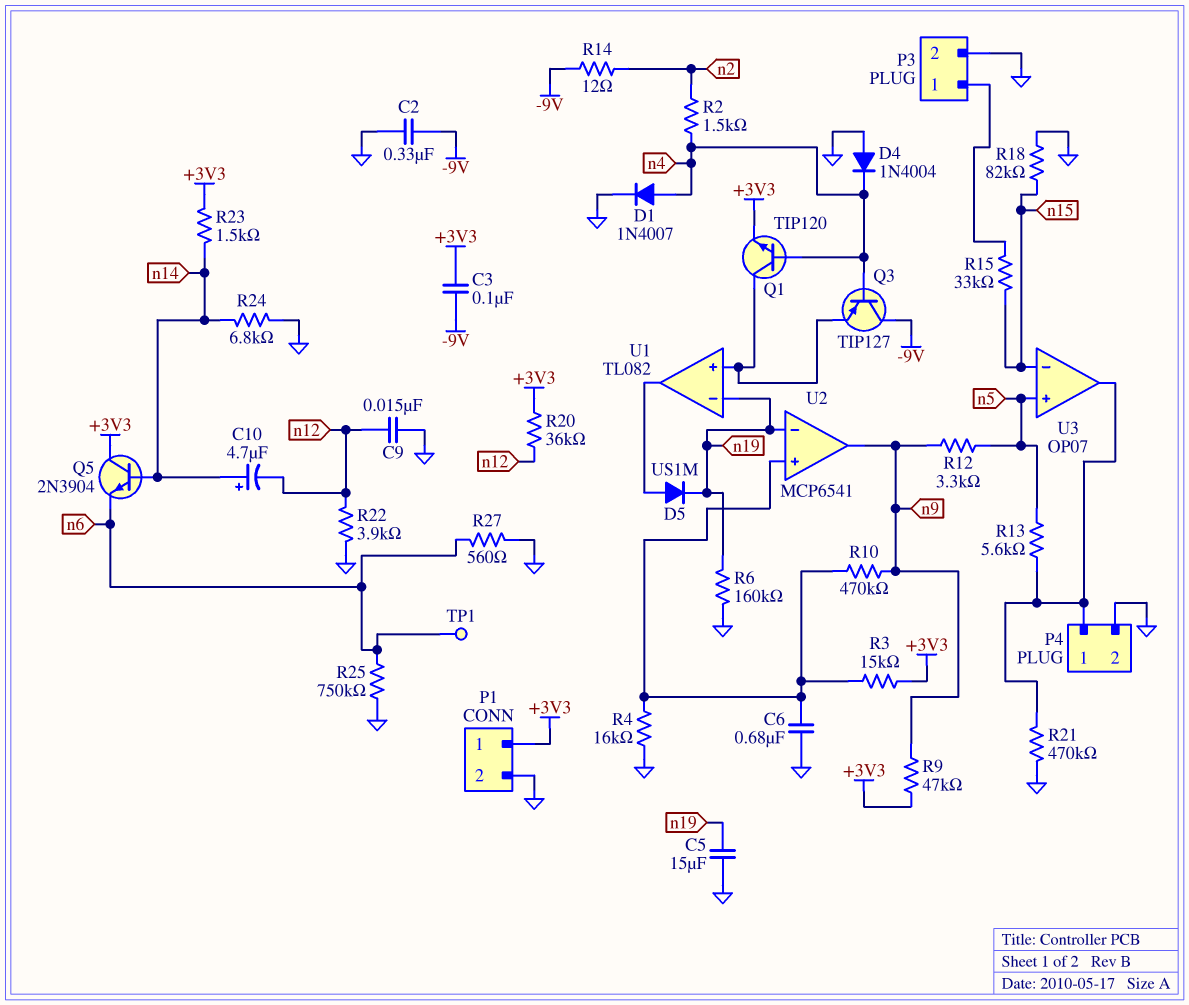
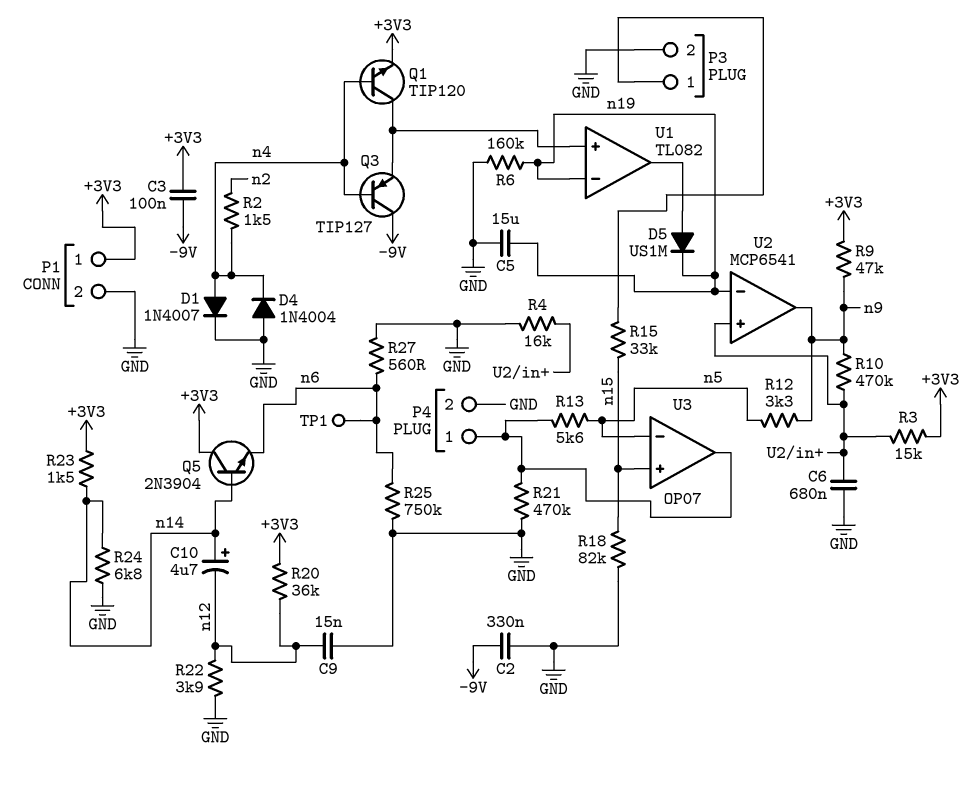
R14: 12 (-9V, n2) -> none
U3 pin in+: n5 -> n15
U3 pin in-: n15 -> n5

